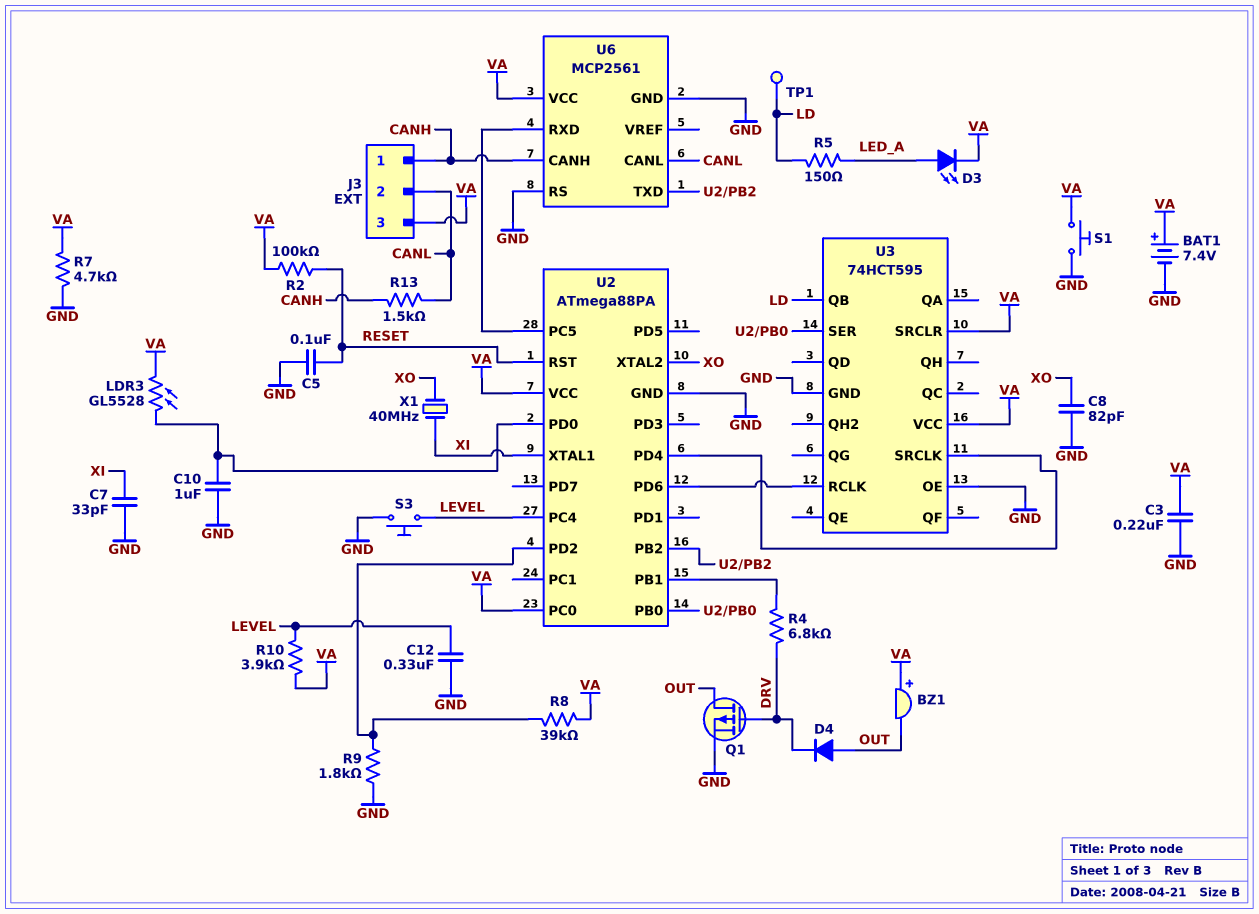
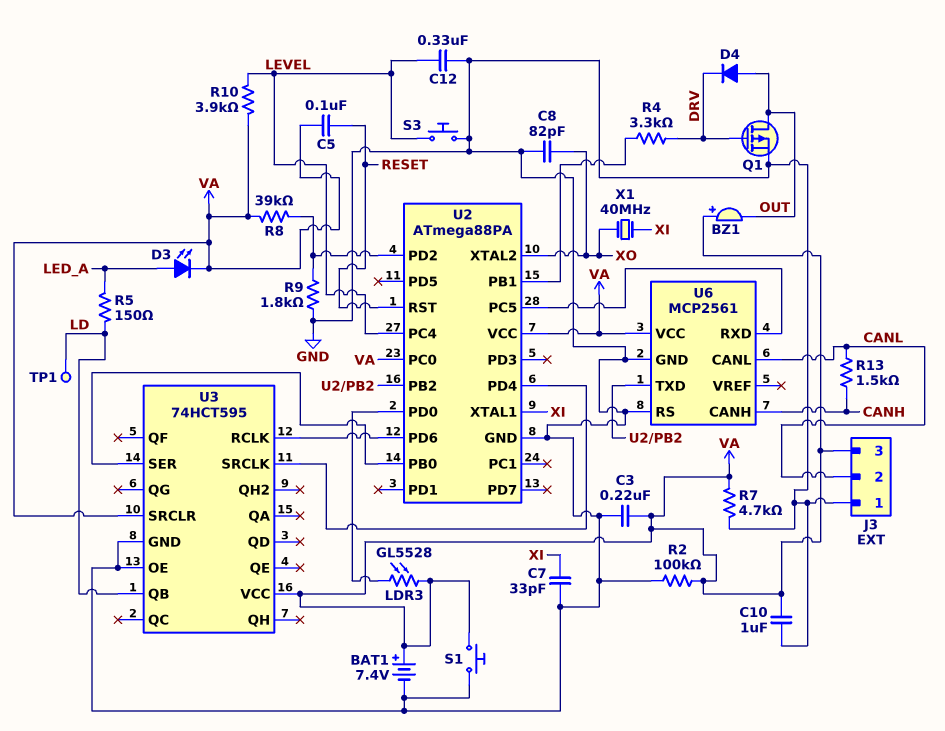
C5: 100nF (GND, RESET) -> 100nF (RESET, VA)
C10: 1uF (GND, U2/PD0) -> 1uF (GND, VA)
J3 pin 1: CANH -> GND
R2: 100k (RESET, VA) -> 100k (GND, VA)
R4: 6.8k (DRV, U2/PB1) -> 3.3k (DRV, U2/PB1)

